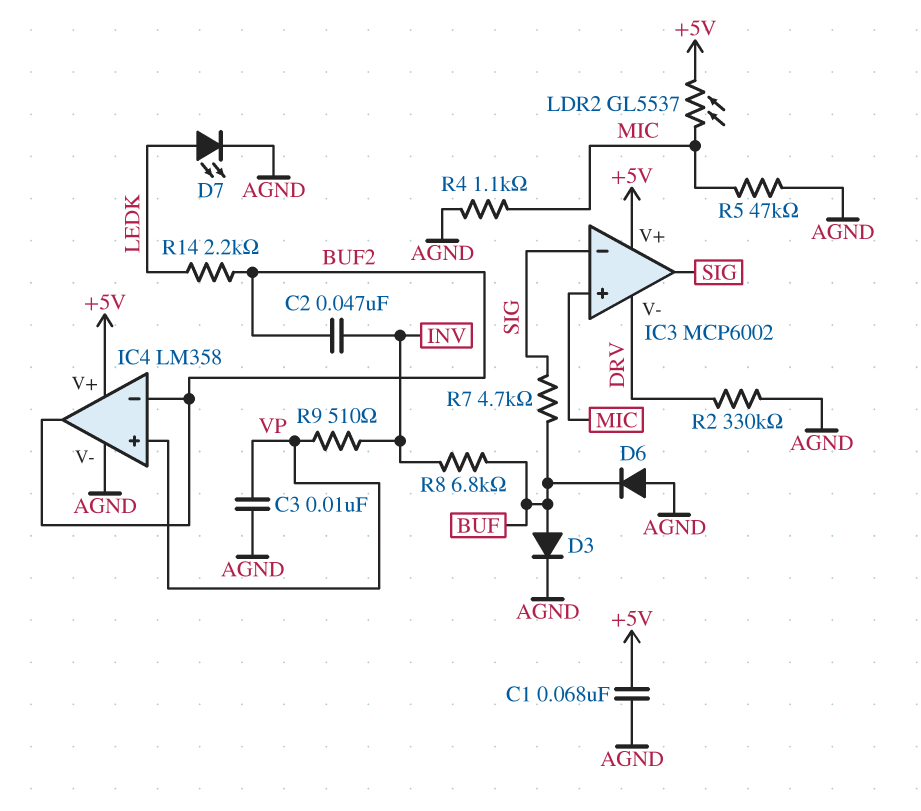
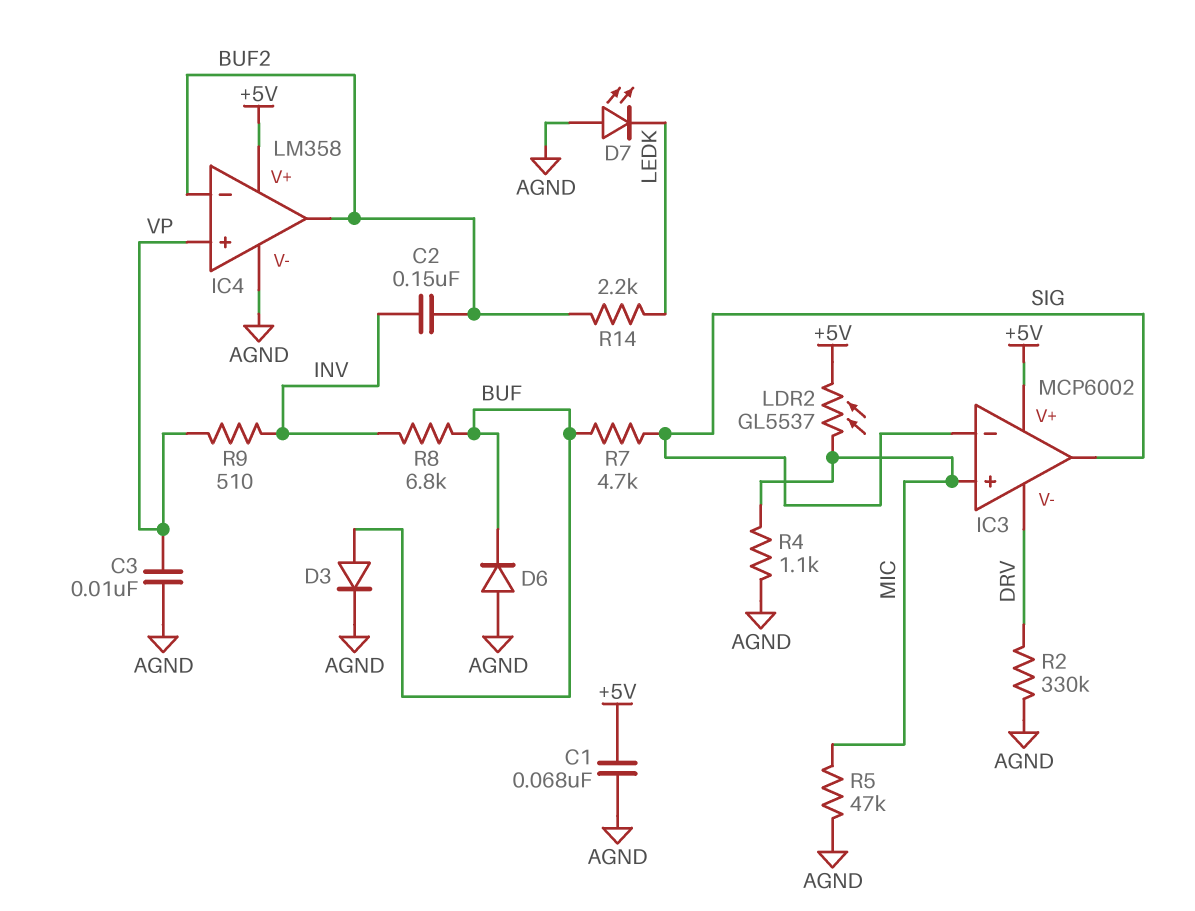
C2: 47nF (BUF2, INV) -> 150nF (BUF2, INV)
D7: LED (A LEDK, K AGND) -> LED (A AGND, K LEDK)

